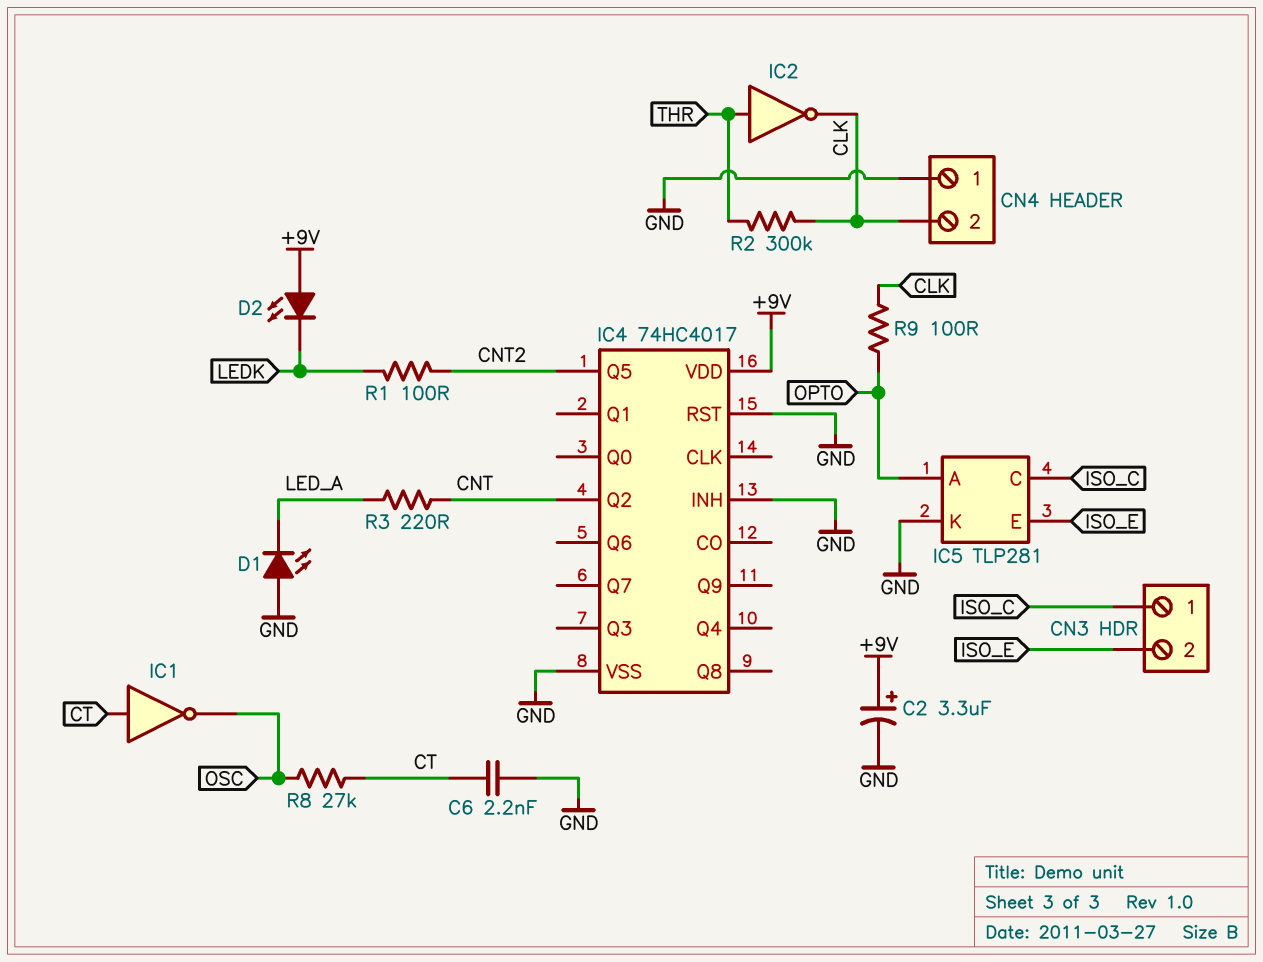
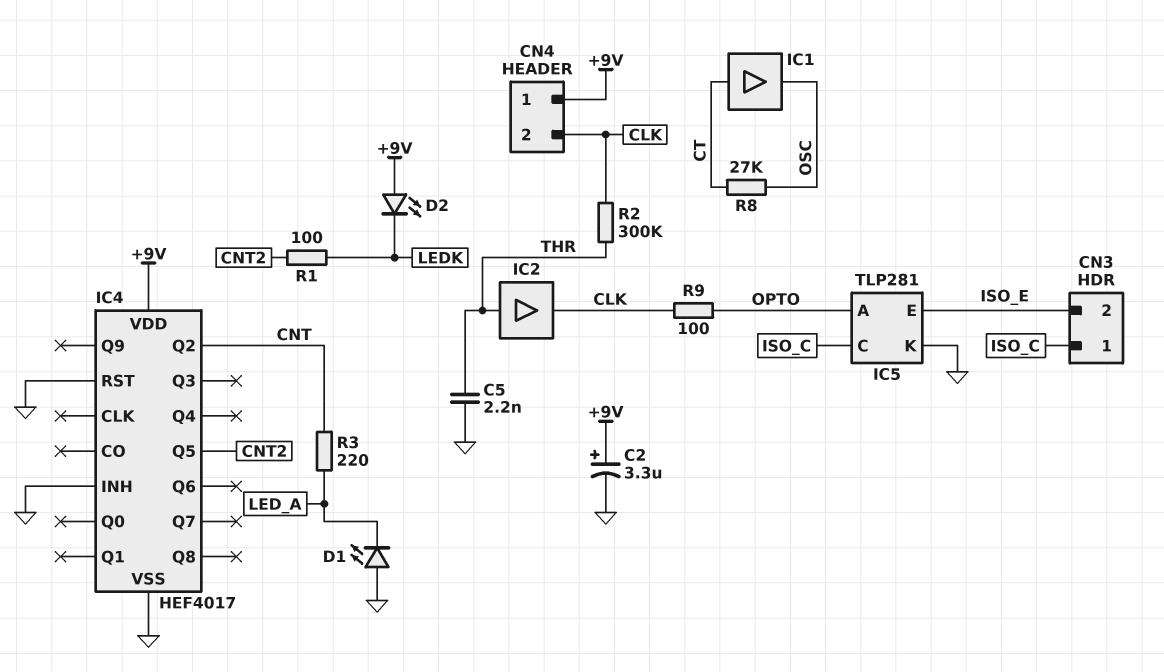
C5: none -> 2.2nF (GND, THR)
C6: 2.2nF (CT, GND) -> none
CN4 pin 1: GND -> +9V
IC1: NOT (in CT, out OSC) -> buffer (in CT, out OSC)
IC2: NOT (in THR, out CLK) -> buffer (in THR, out CLK)
IC4: 74HC4017 -> HEF4017

